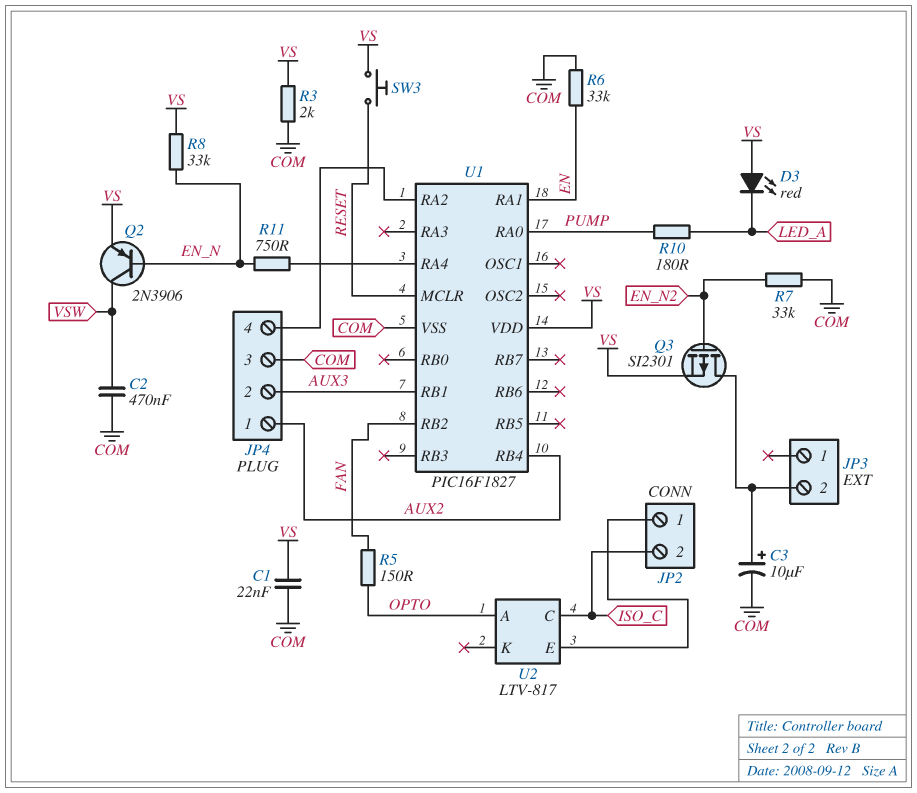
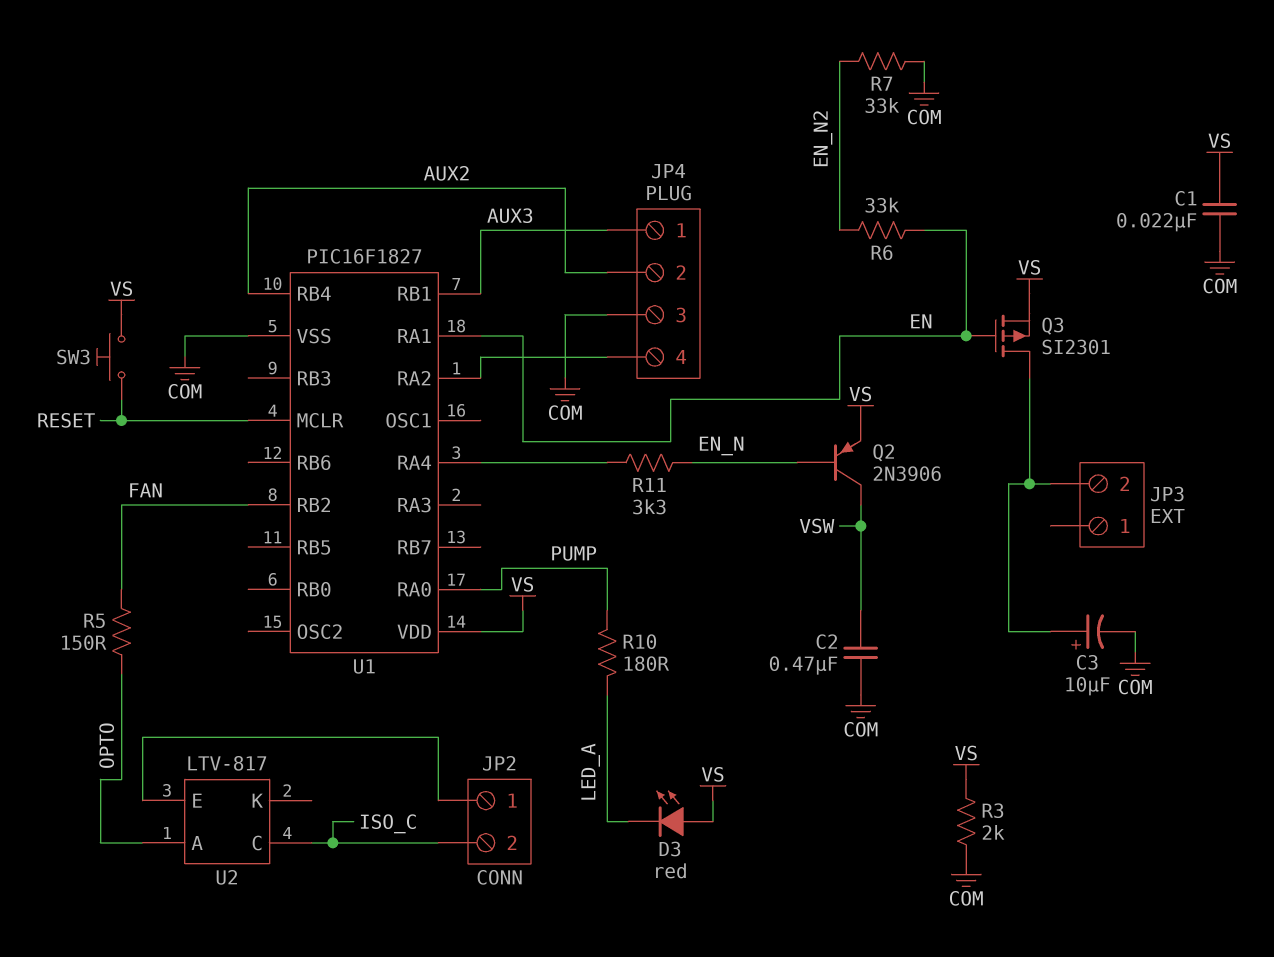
JP4 pin 1: AUX2 -> AUX3
JP4 pin 2: AUX3 -> AUX2
Q3: PMOS SI2301 (G EN_N2, D JP3/2, S VS) -> PMOS SI2301 (G EN, D JP3/2, S VS)
R6: 33k (COM, EN) -> 33k (EN, EN_N2)
R8: 33k (EN_N, VS) -> none
R11: 750 (EN_N, U1/RA4) -> 3.3k (EN_N, U1/RA4)

